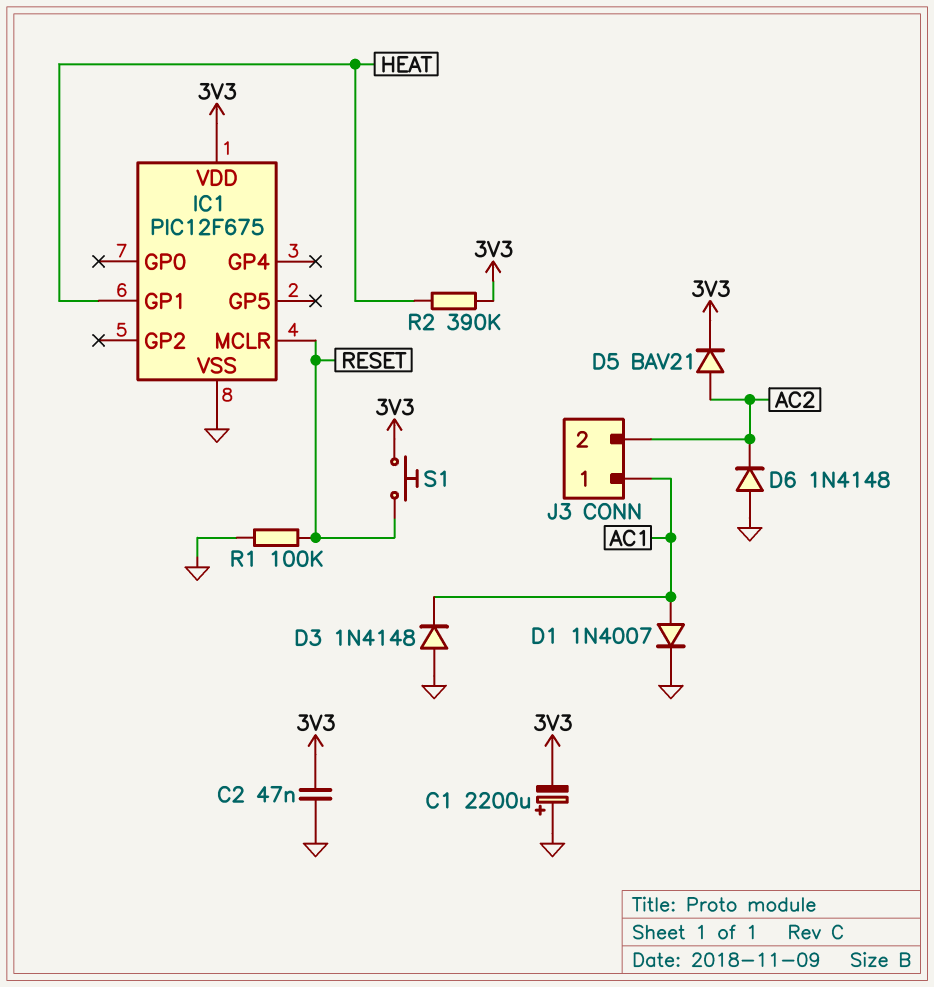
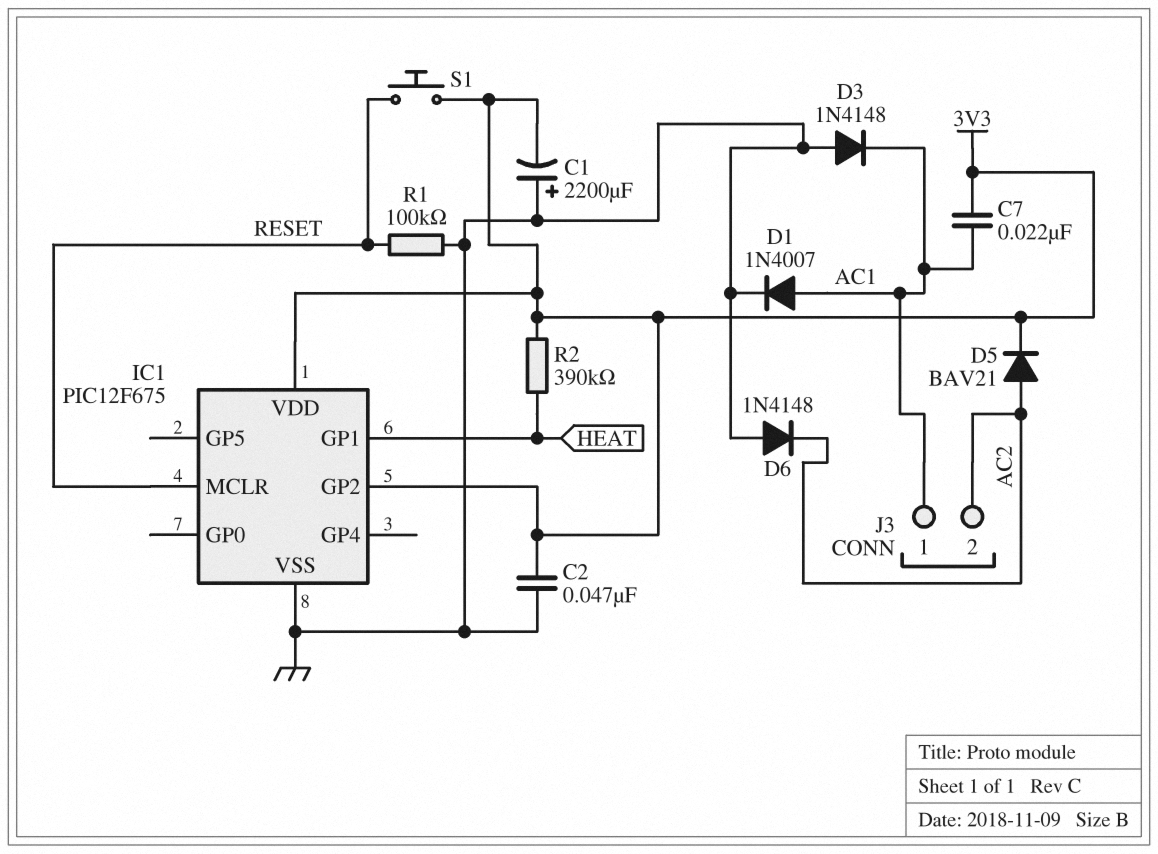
C7: none -> 22nF (3V3, AC1)
IC1 pin GP2: none -> 3V3

